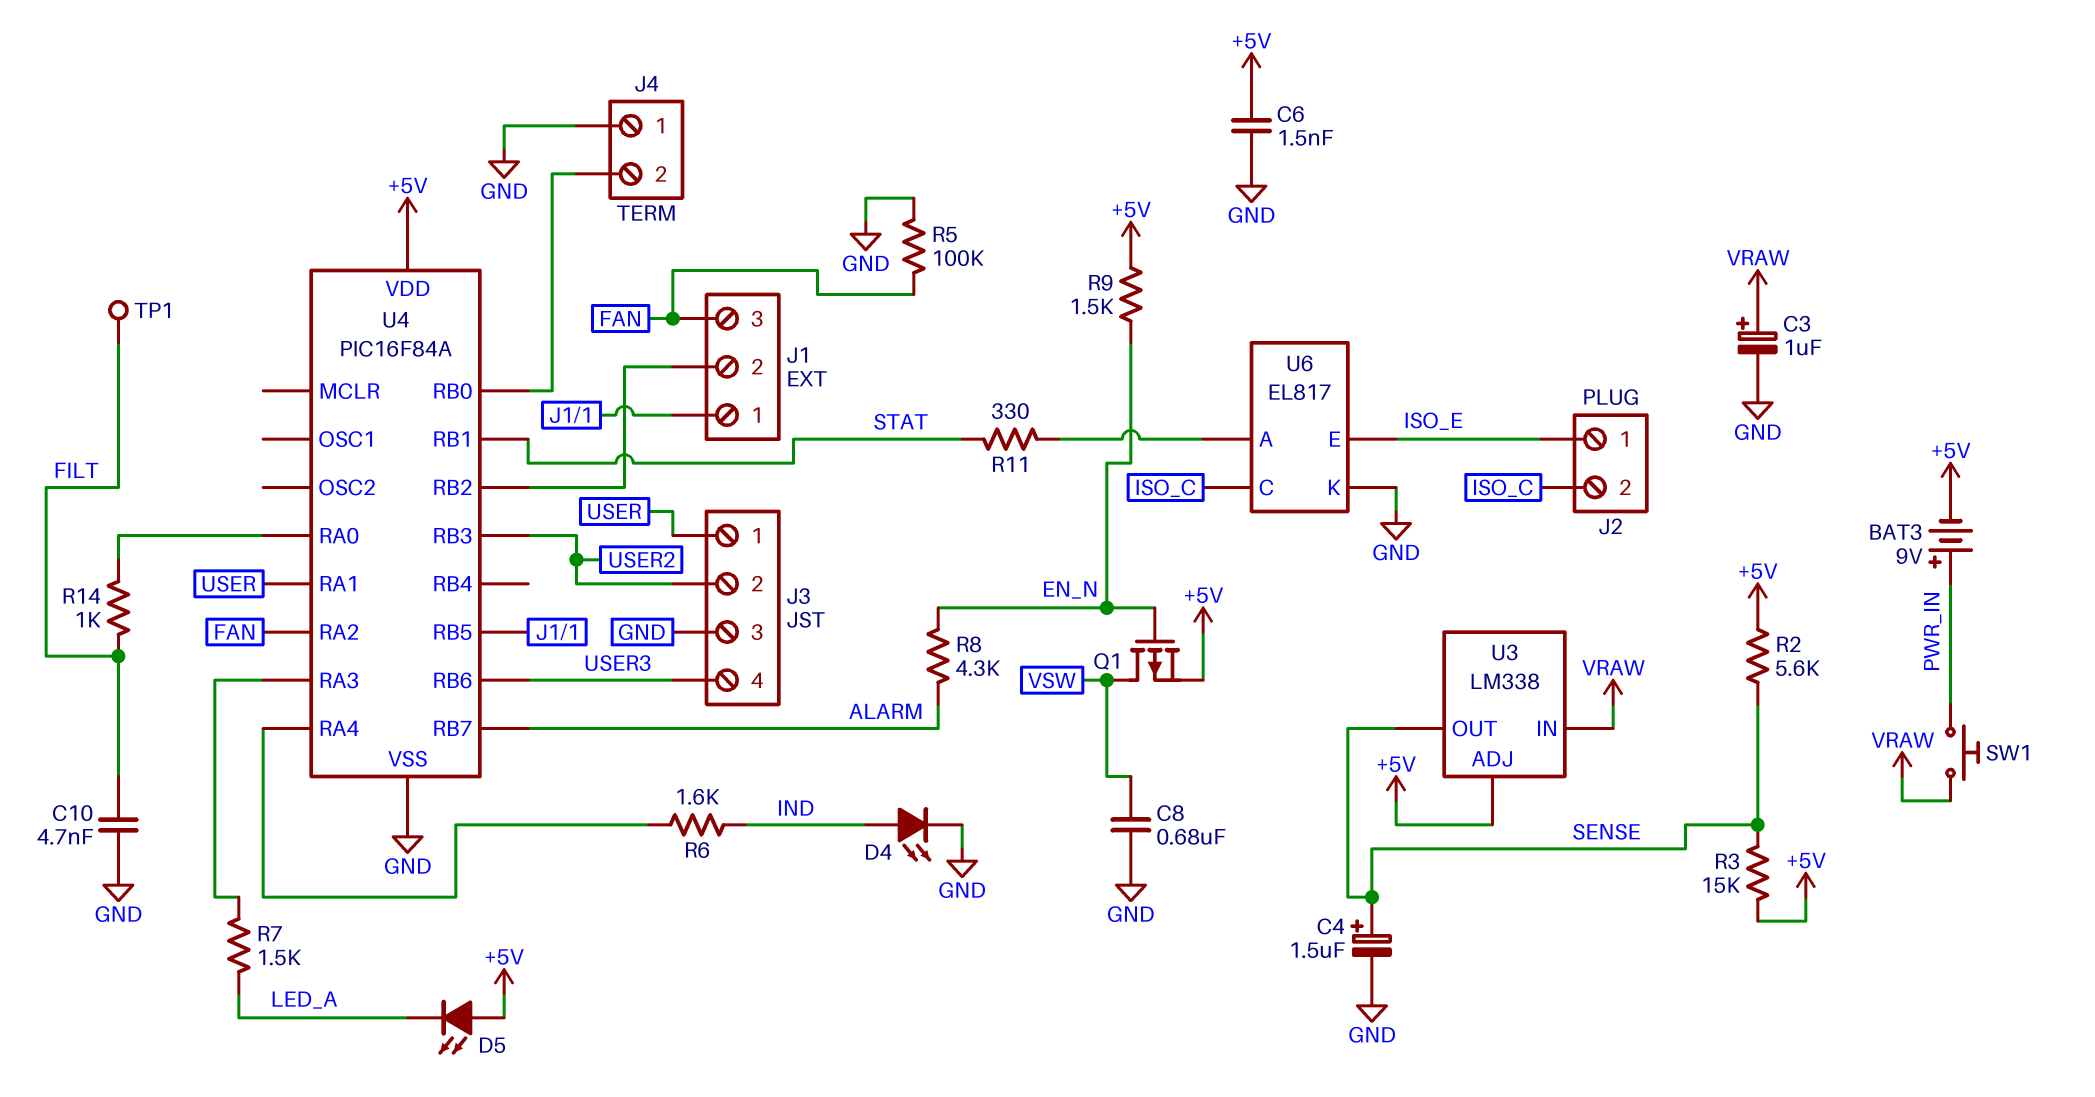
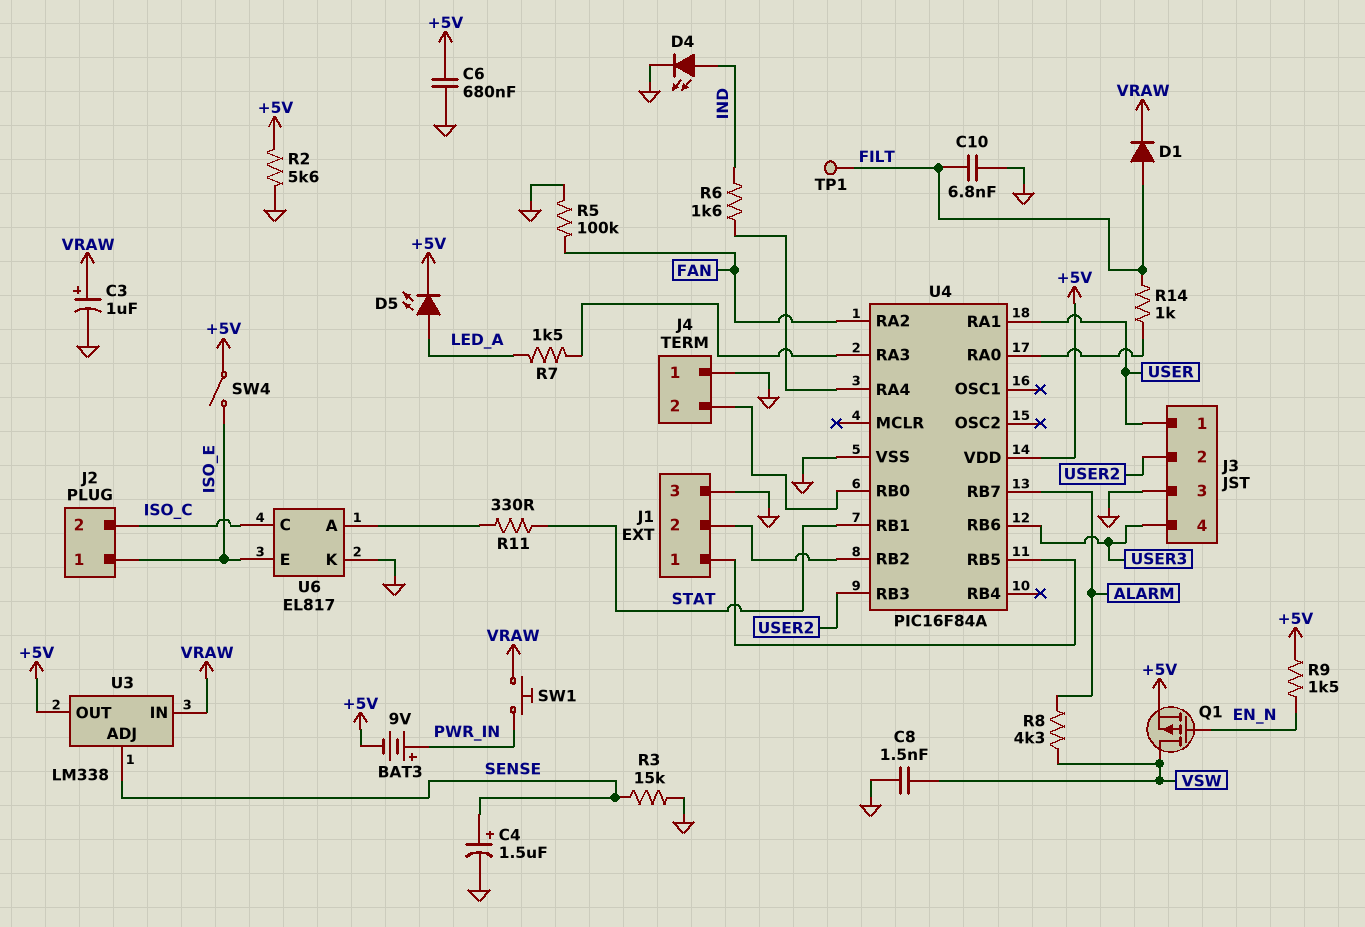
C6: 1.5nF (+5V, GND) -> 680nF (+5V, GND)
C8: 680nF (GND, VSW) -> 1.5nF (GND, VSW)
C10: 4.7nF (FILT, GND) -> 6.8nF (FILT, GND)
D1: none -> diode (A FILT, K VRAW)
D5: LED (A +5V, K LED_A) -> LED (A LED_A, K +5V)
J1 pin 3: FAN -> GND
R2: 5.6k (+5V, SENSE) -> 5.6k (+5V, GND)
R3: 15k (+5V, SENSE) -> 15k (GND, SENSE)
R8: 4.3k (ALARM, EN_N) -> 4.3k (ALARM, VSW)
SW4: none -> switch (+5V, ISO_E)
U3 pin ADJ: +5V -> SENSE
U3 pin OUT: SENSE -> +5V

